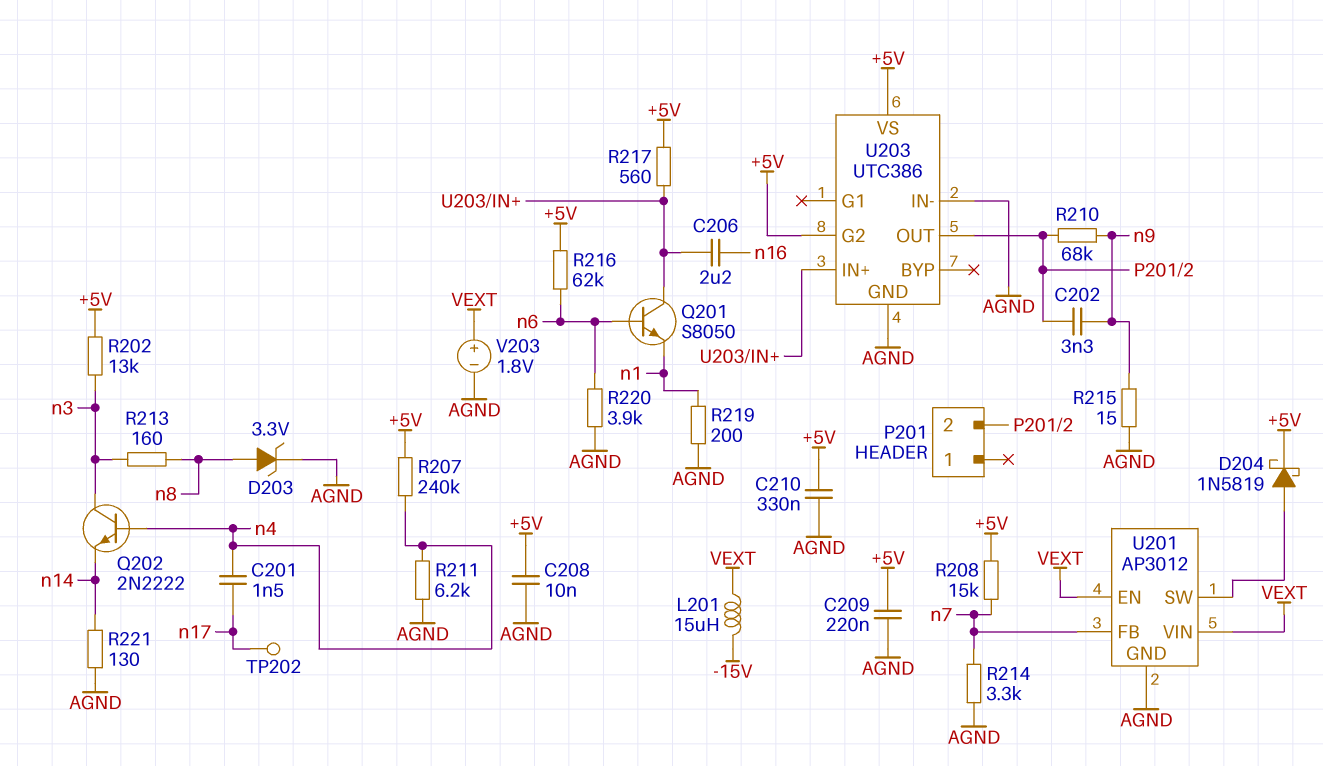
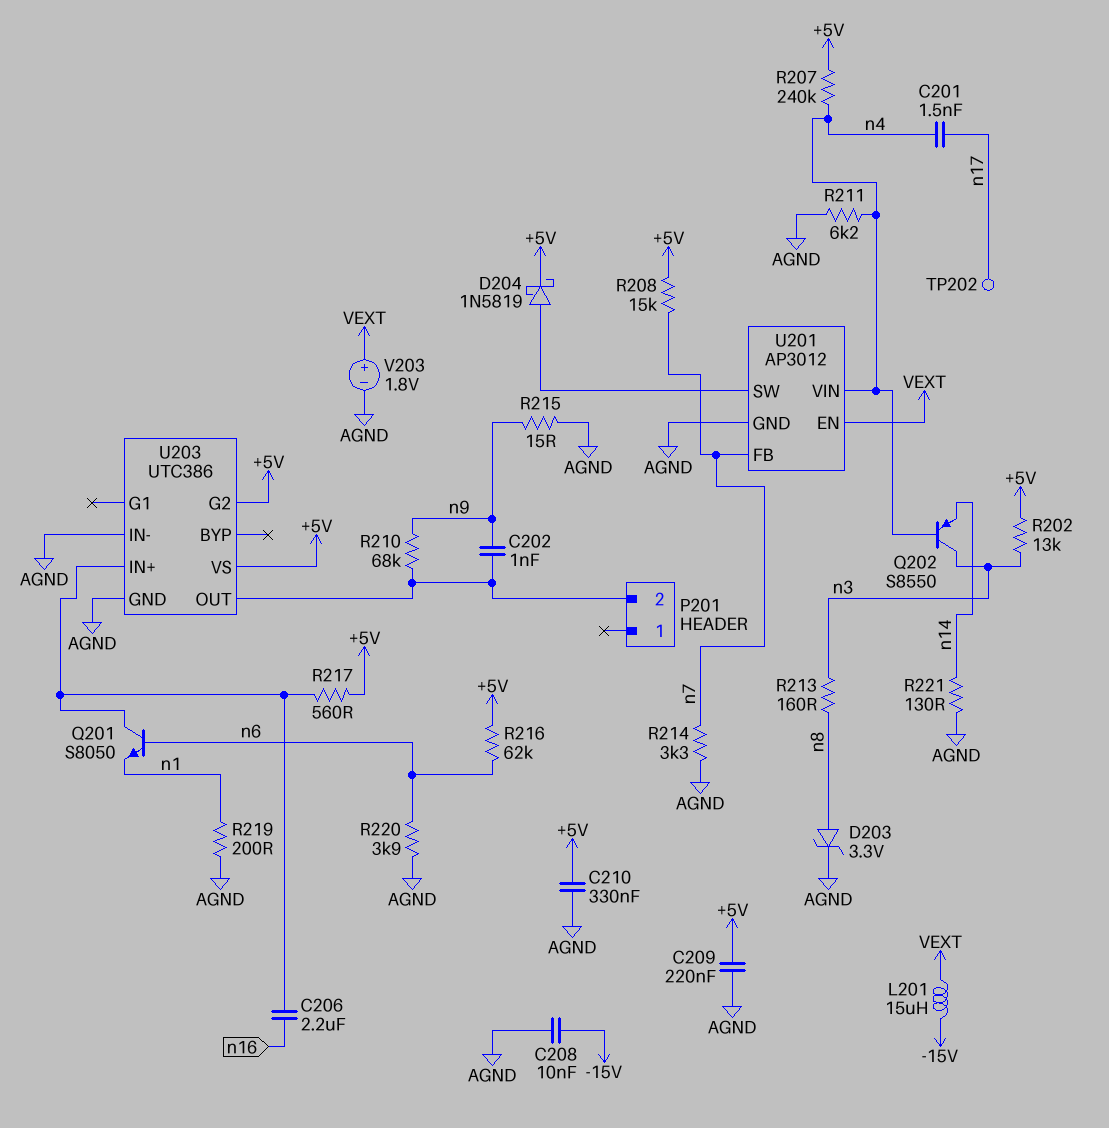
C202: 3.3nF (P201/2, n9) -> 1nF (P201/2, n9)
C208: 10nF (+5V, AGND) -> 10nF (-15V, AGND)
Q202: NPN 2N2222 (B n4, C n3, E n14) -> PNP S8550 (B n4, C n3, E n14)
U201 pin VIN: VEXT -> n4

